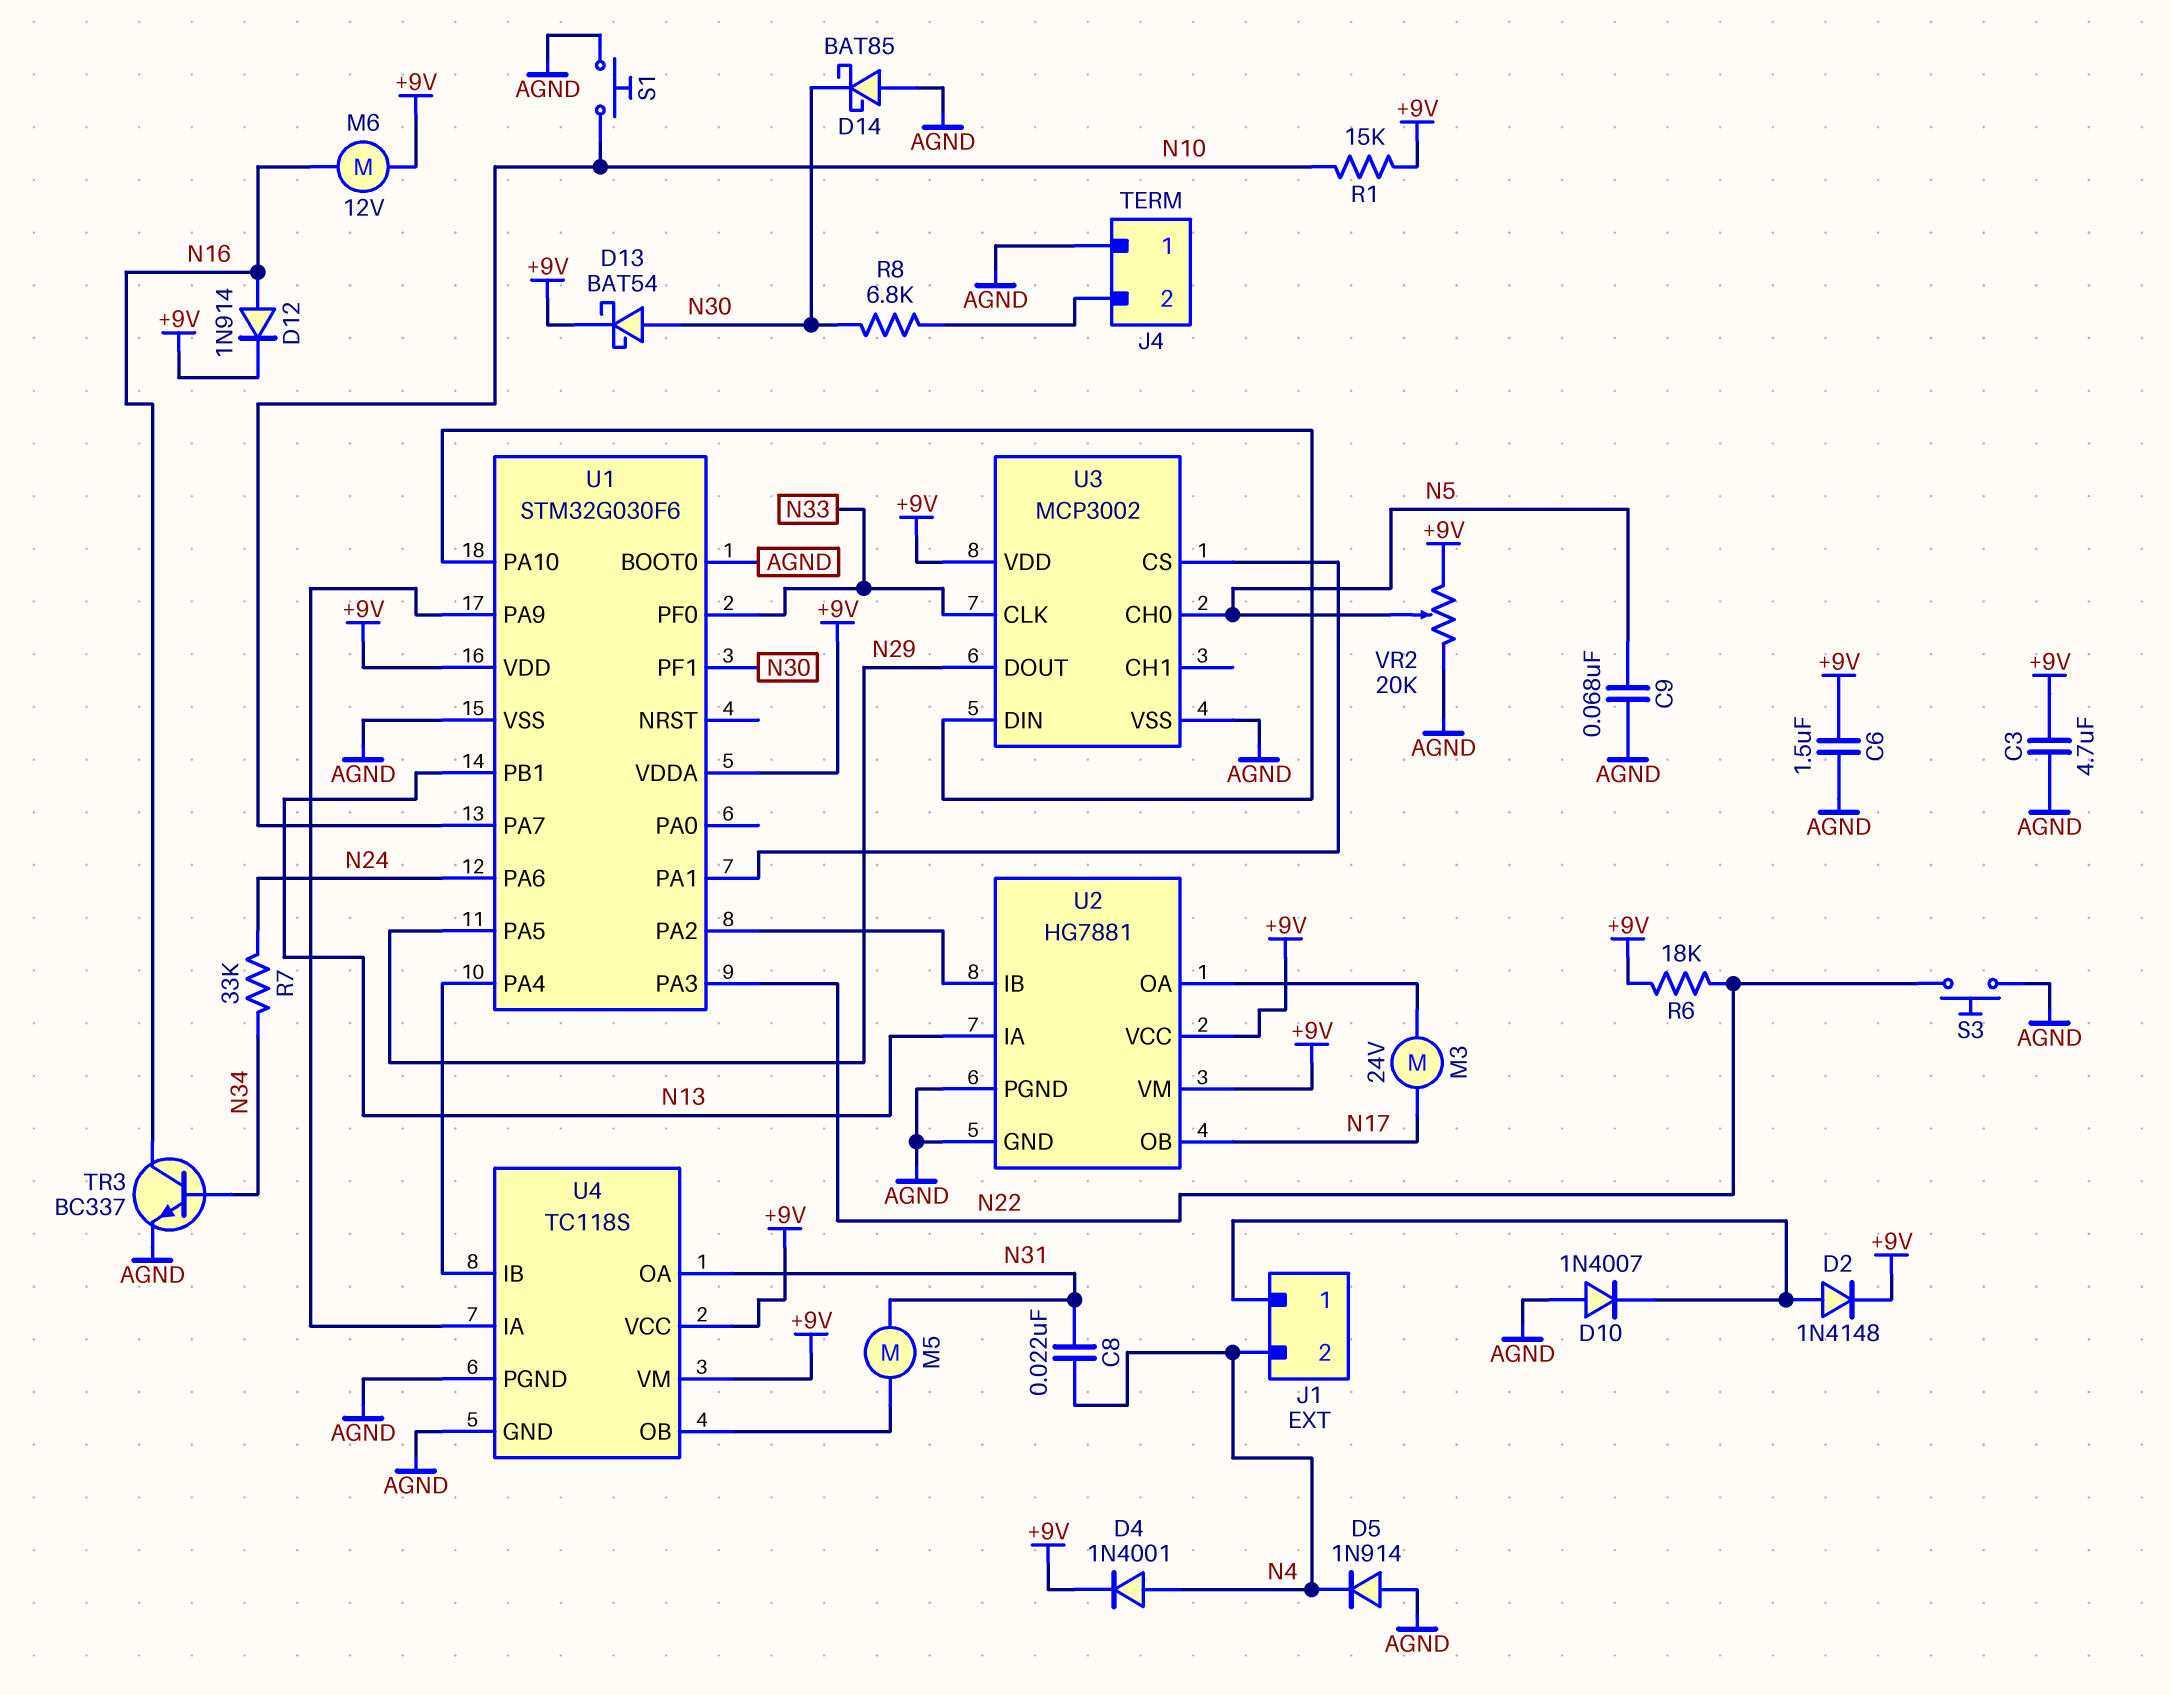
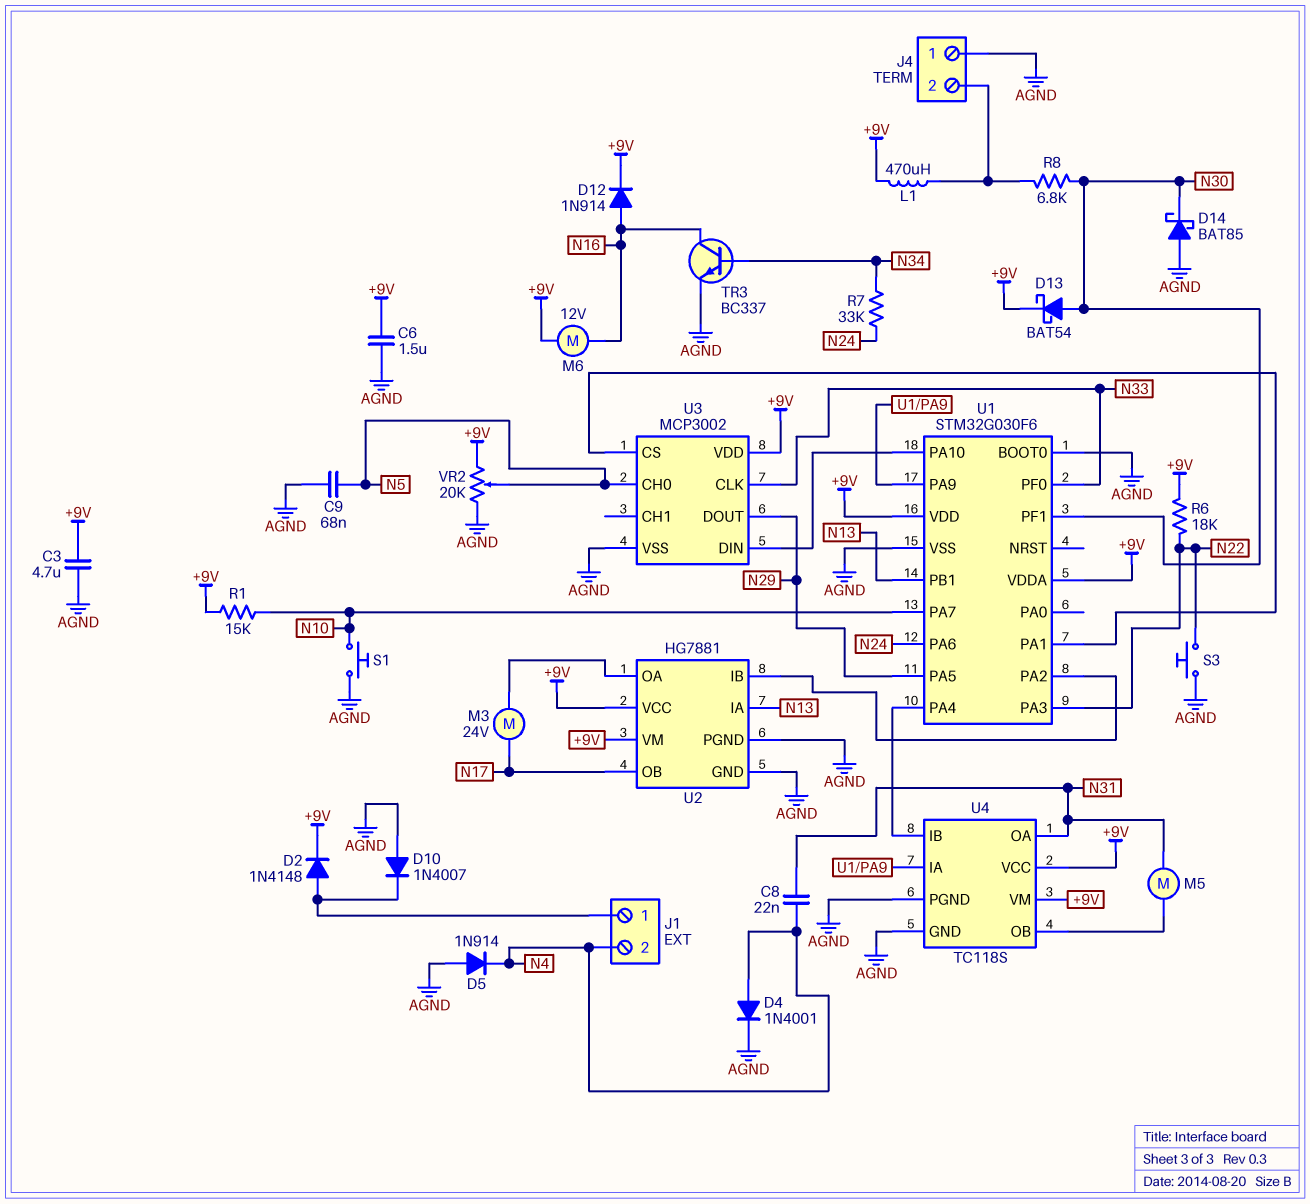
D4: diode 1N4001 (A N4, K +9V) -> diode 1N4001 (A N4, K AGND)
L1: none -> 470uH (+9V, J4/2)

